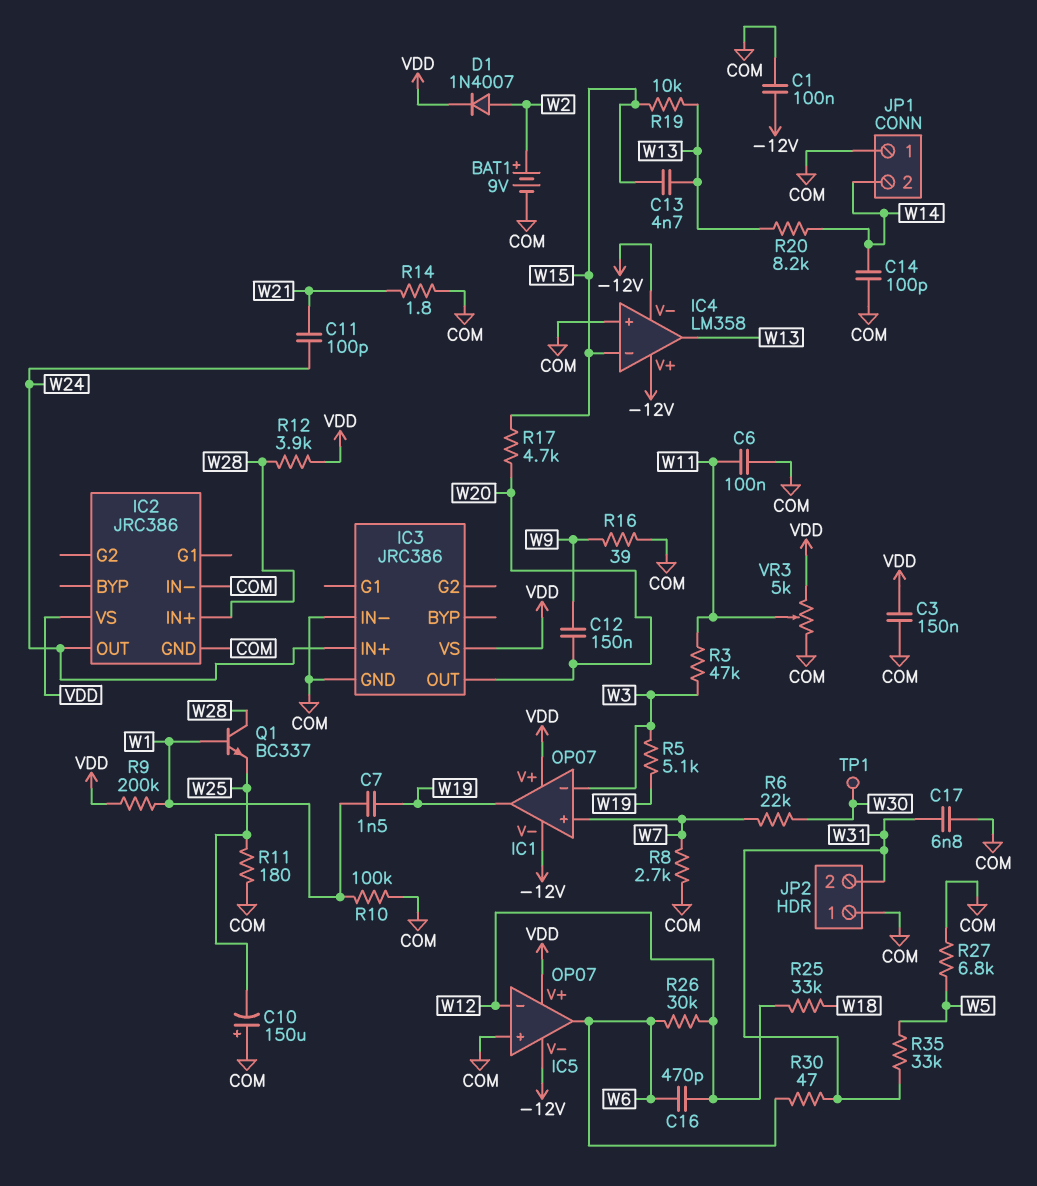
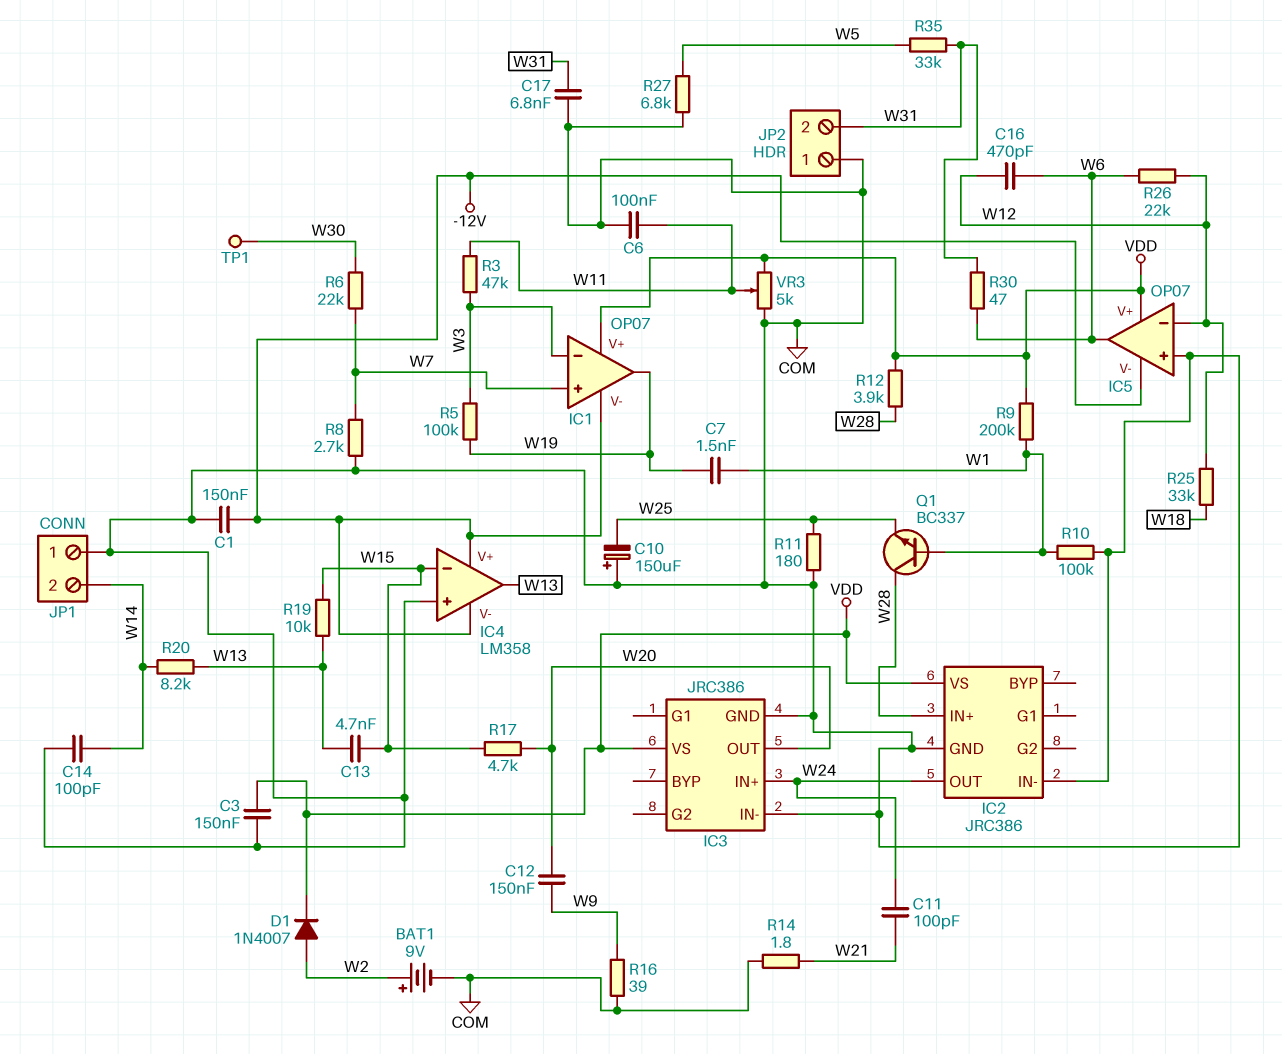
C1: 100nF (-12V, COM) -> 150nF (-12V, COM)
R5: 5.1k (W3, W19) -> 100k (W3, W19)
R26: 30k (W6, W12) -> 22k (W6, W12)

